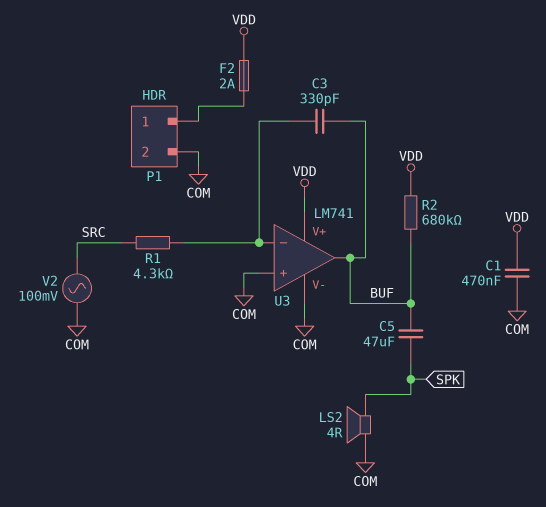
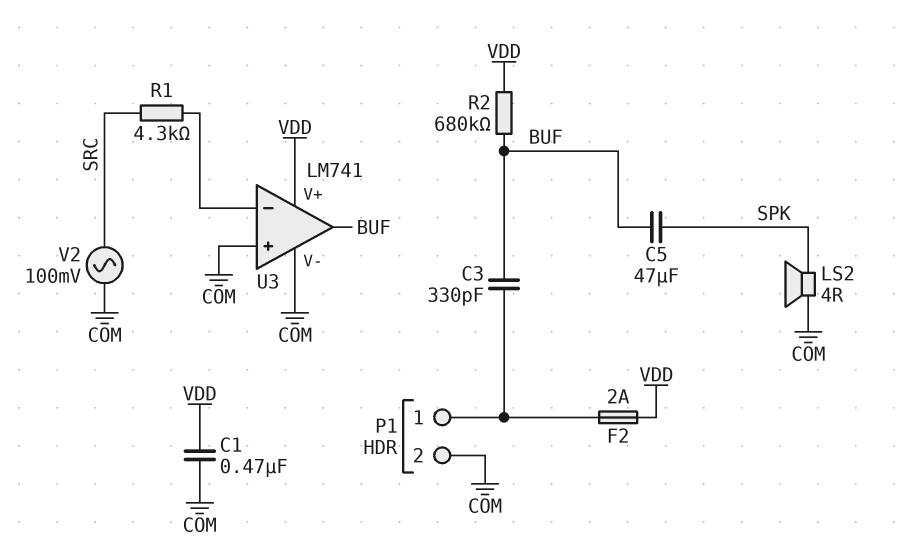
C3: 330pF (BUF, U3/in-) -> 330pF (BUF, P1/1)

